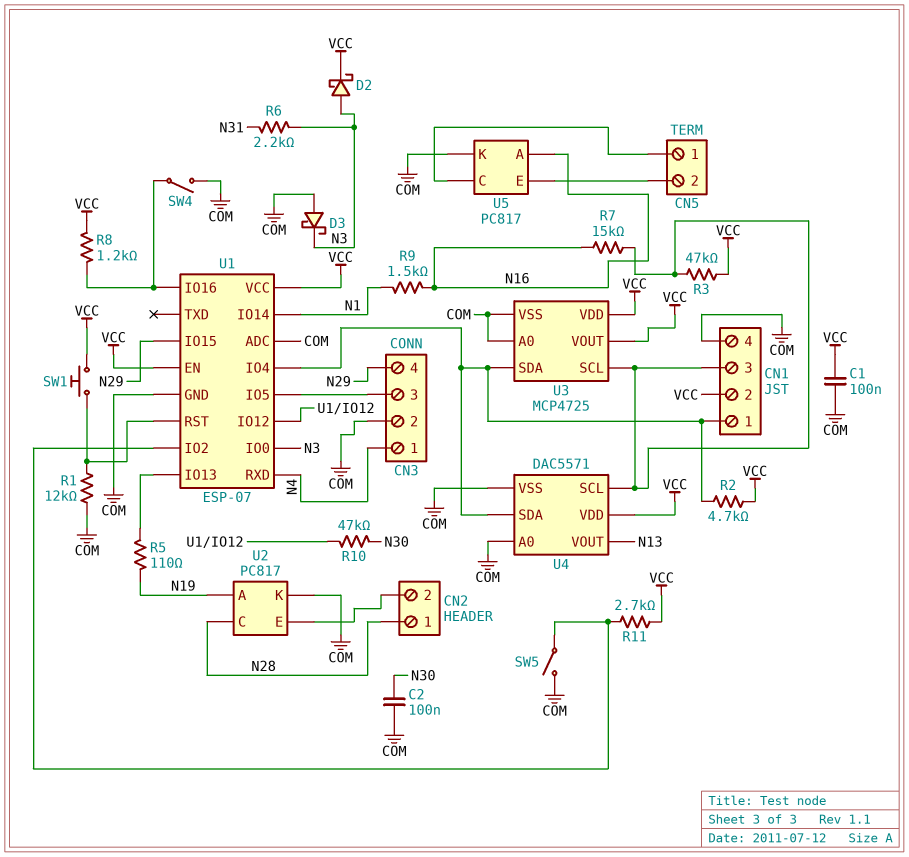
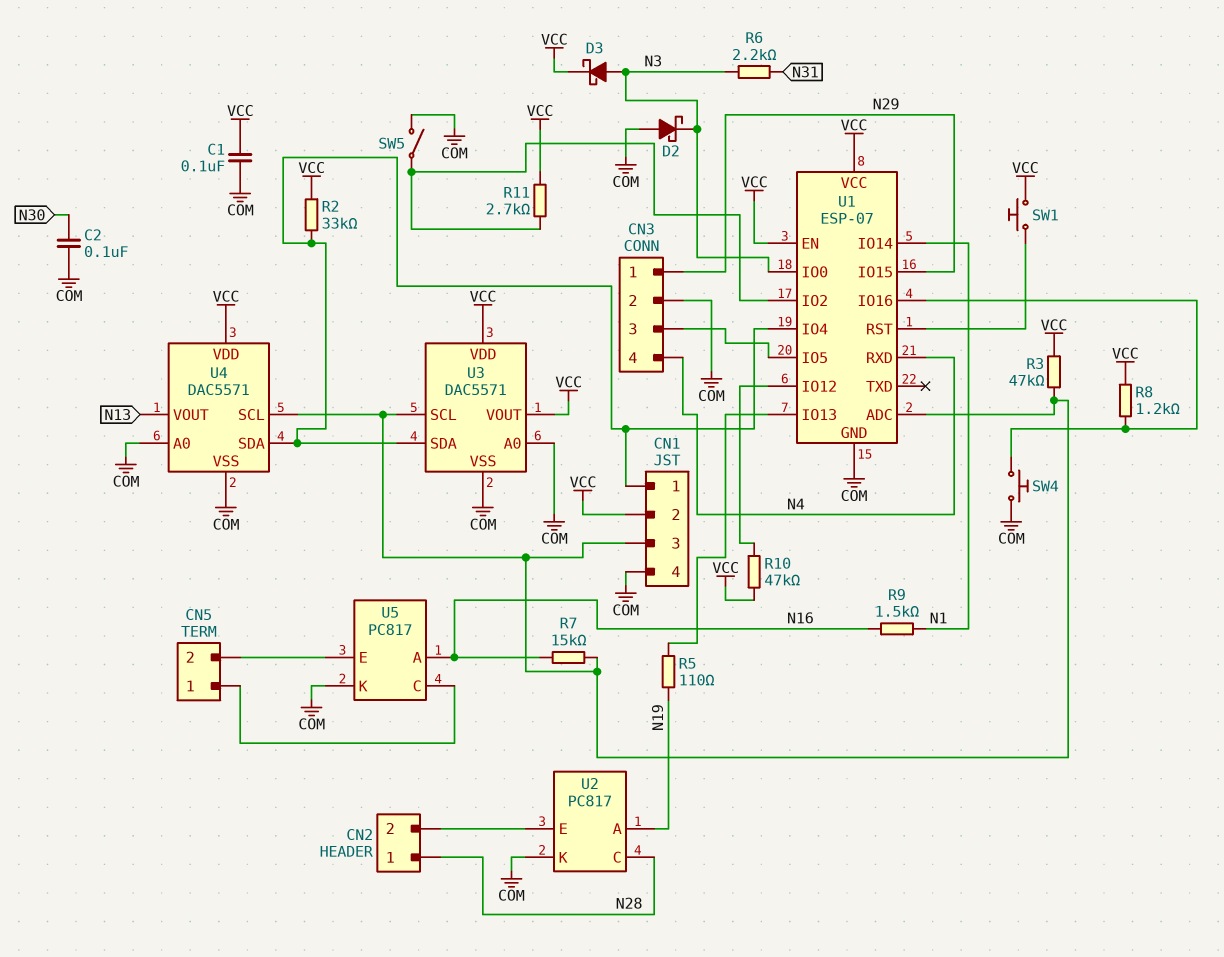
CN3 pin 1: N4 -> N29
CN3 pin 4: N29 -> N4
D2: schottky (A N3, K VCC) -> schottky (A COM, K N3)
D3: schottky (A COM, K N3) -> schottky (A N3, K VCC)
R1: 12k (COM, U1/RST) -> none
R2: 4.7k (CN1/1, VCC) -> 33k (CN1/1, VCC)
R10: 47k (N30, U1/IO12) -> 47k (U1/IO12, VCC)
SW4: switch (COM, U1/IO16) -> button (COM, U1/IO16)
U1 pin ADC: COM -> CN1/3
U3: MCP4725 -> DAC5571

